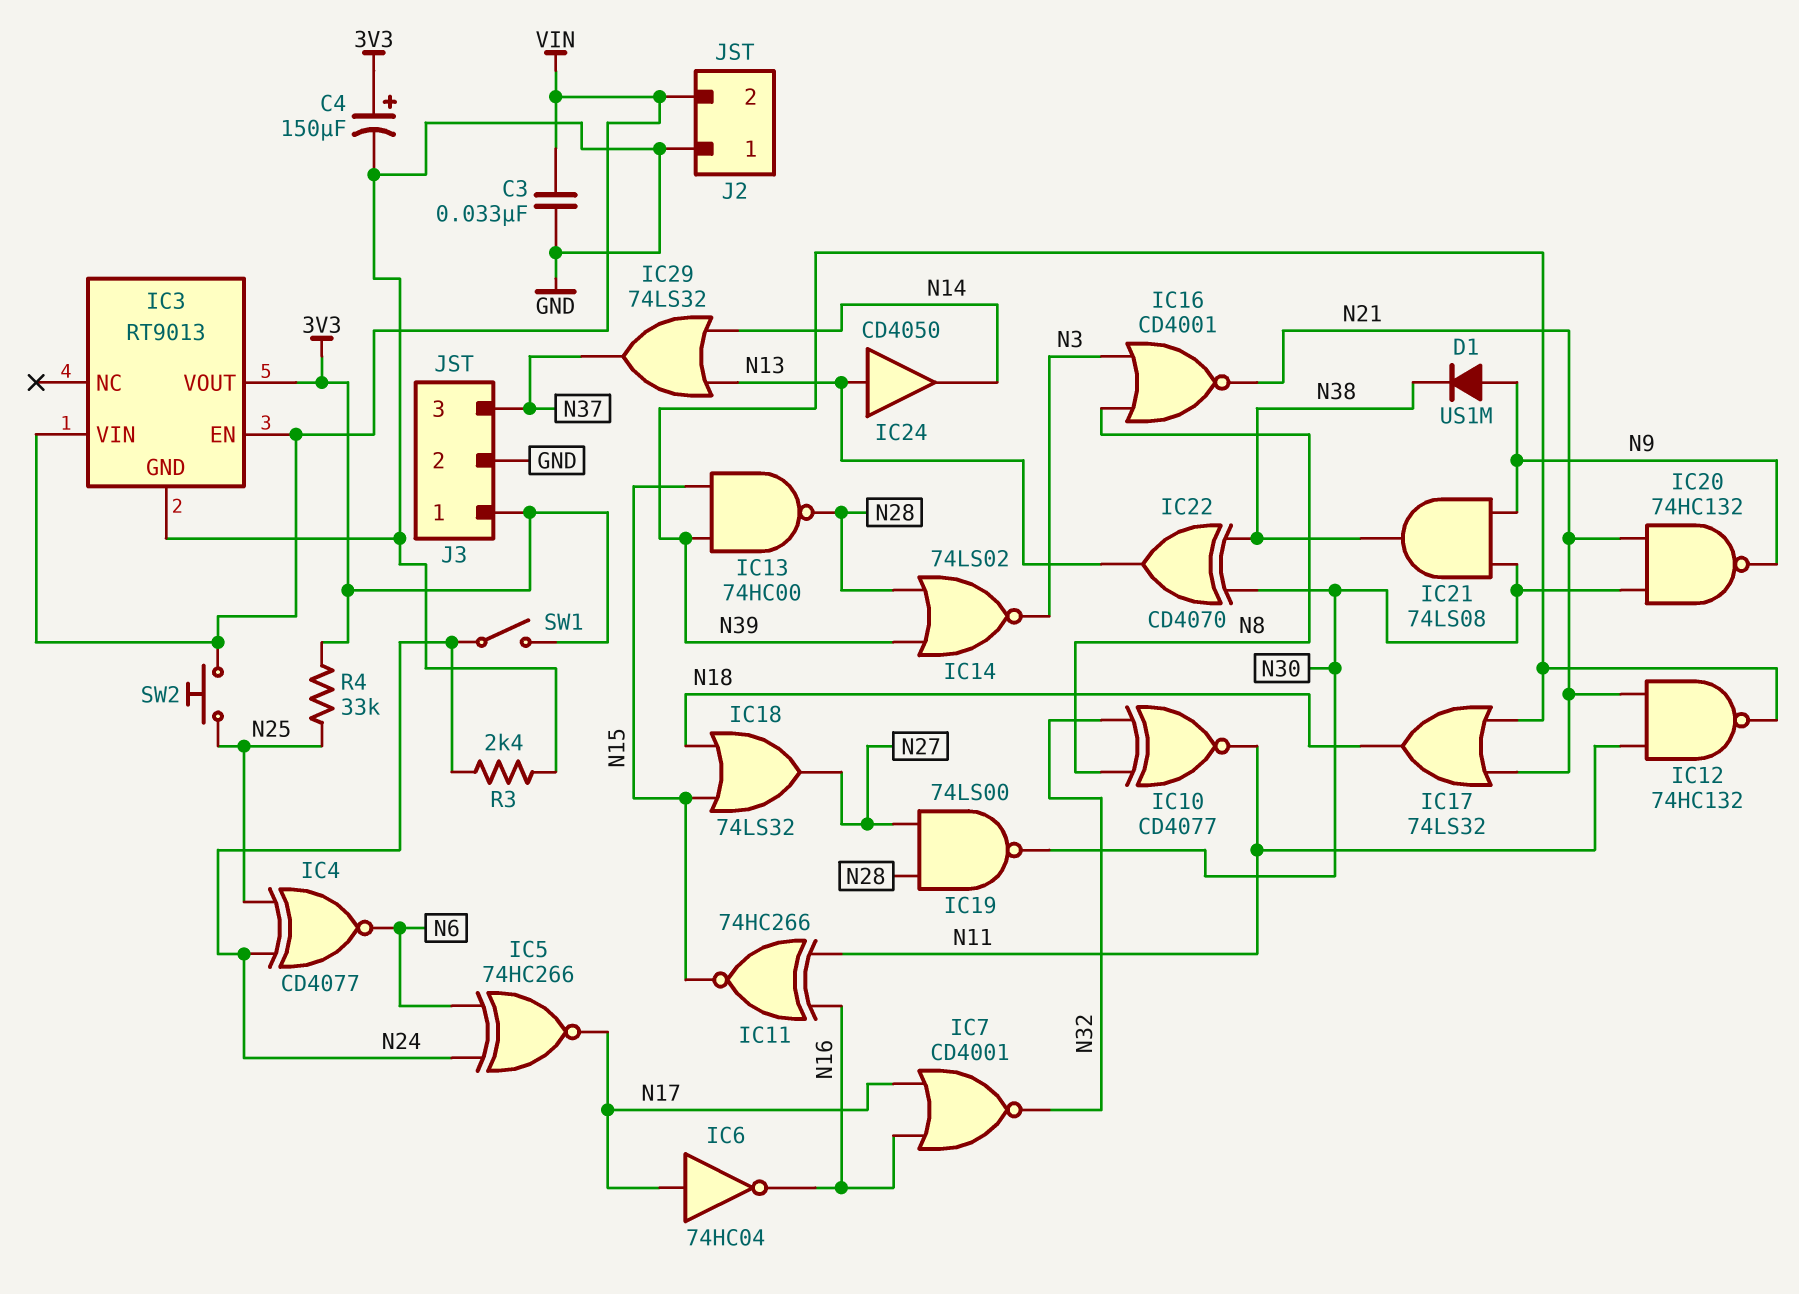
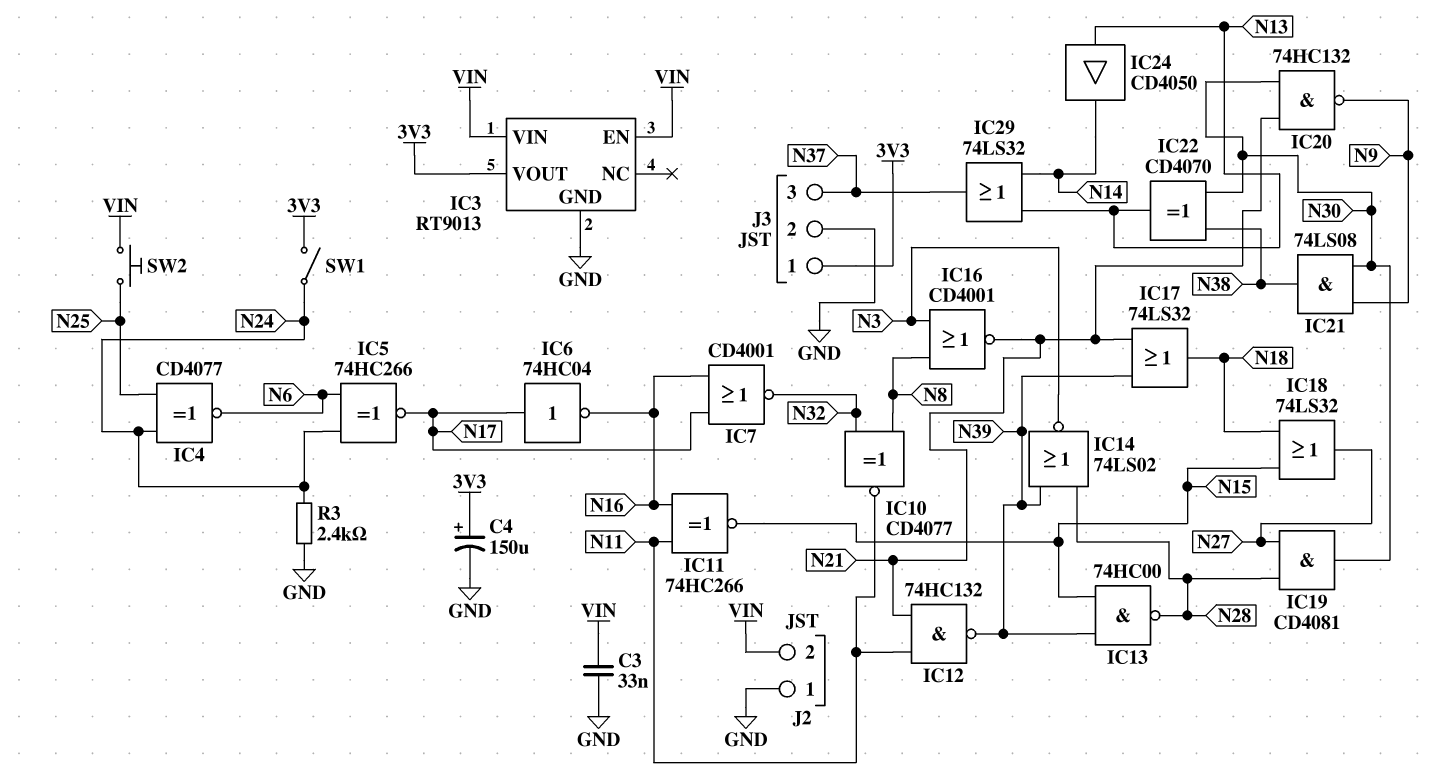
D1: diode US1M (A N9, K N38) -> none
IC19: NAND 74LS00 (in N27, in N28, out N30) -> AND CD4081 (in N27, in N28, out N30)
R4: 33k (3V3, N25) -> none

